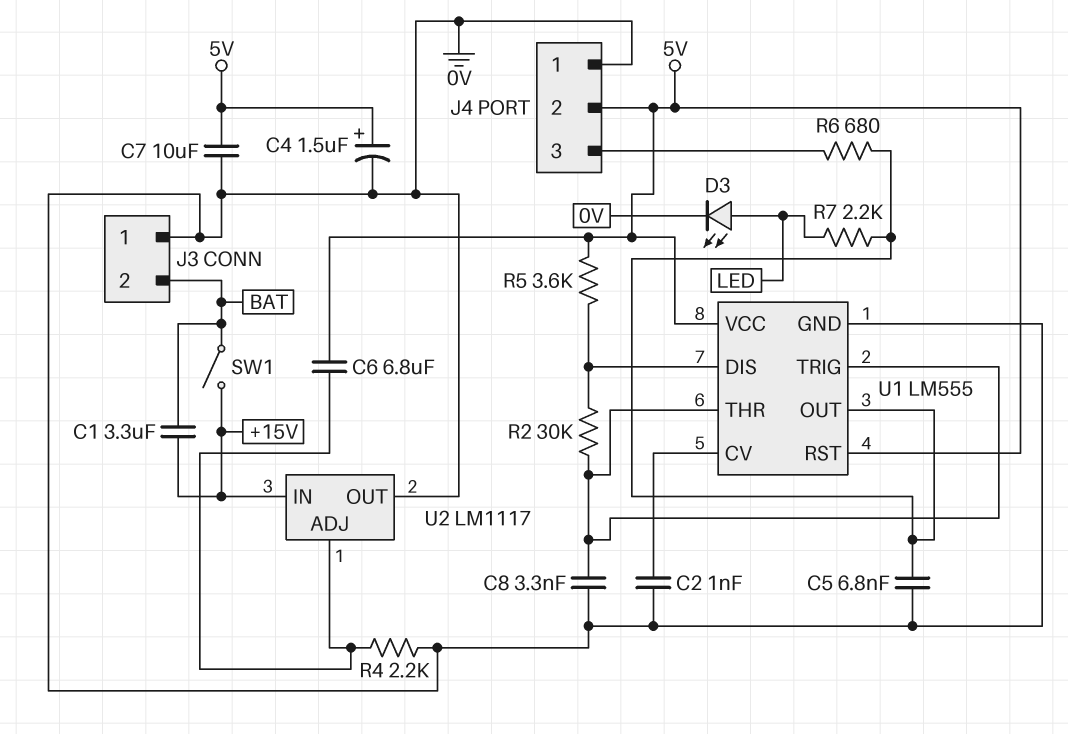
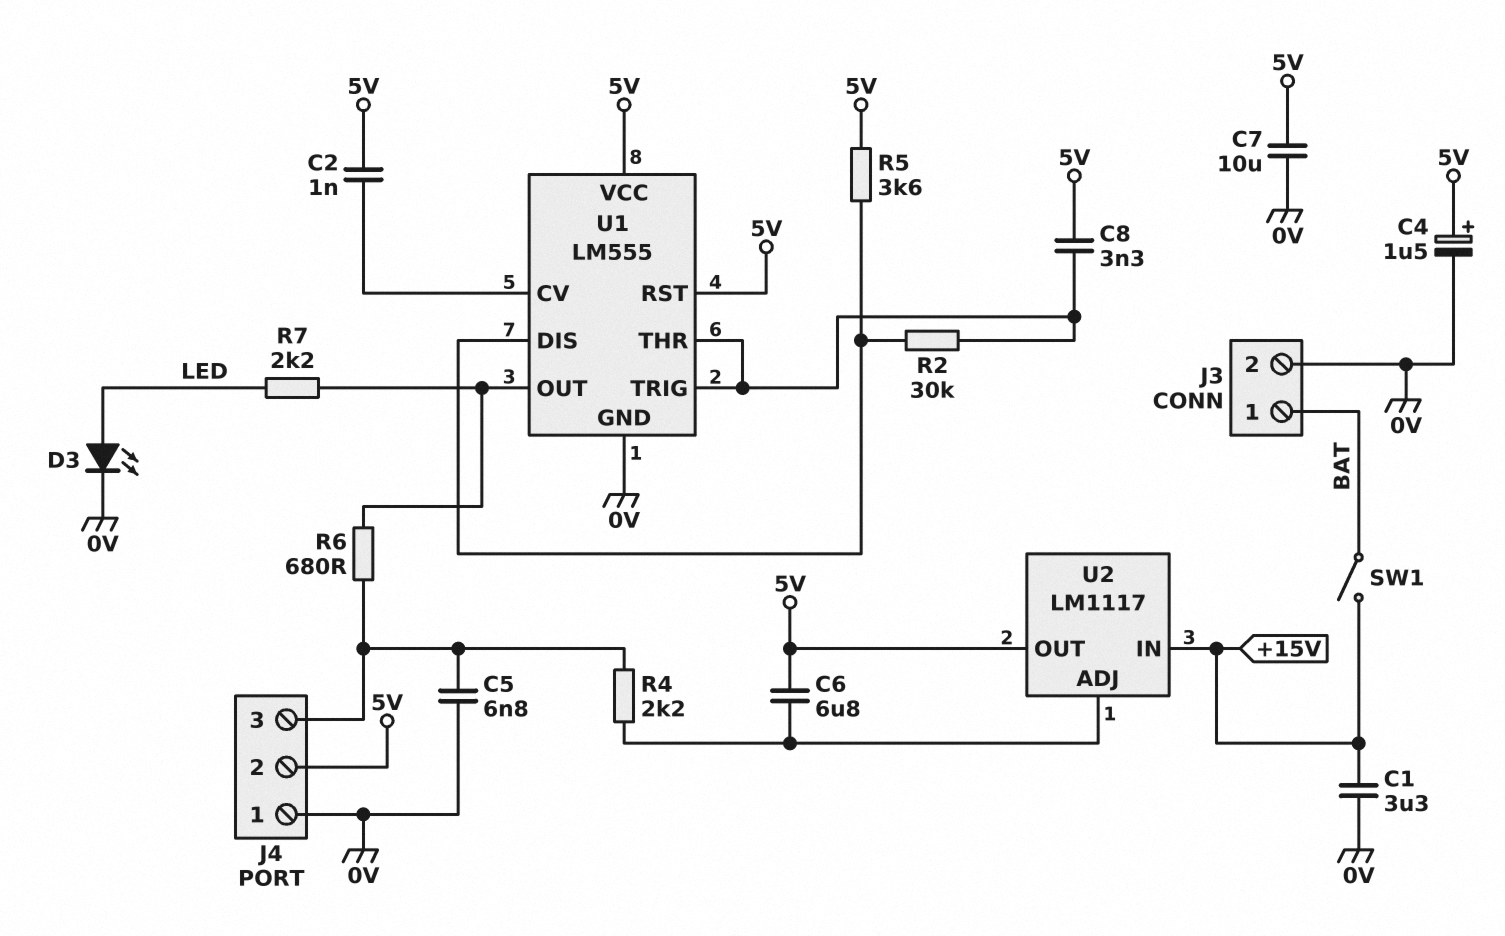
C1: 3.3uF (+15V, BAT) -> 3.3uF (+15V, 0V)
C2: 1nF (0V, U1/CV) -> 1nF (5V, U1/CV)
C5: 6.8nF (0V, U1/OUT) -> 6.8nF (0V, J4/3)
C8: 3.3nF (0V, U1/THR) -> 3.3nF (5V, U1/THR)
J3 pin 1: 0V -> BAT
J3 pin 2: BAT -> 0V
R4: 2.2k (0V, U2/ADJ) -> 2.2k (J4/3, U2/ADJ)
U2 pin OUT: 0V -> 5V

